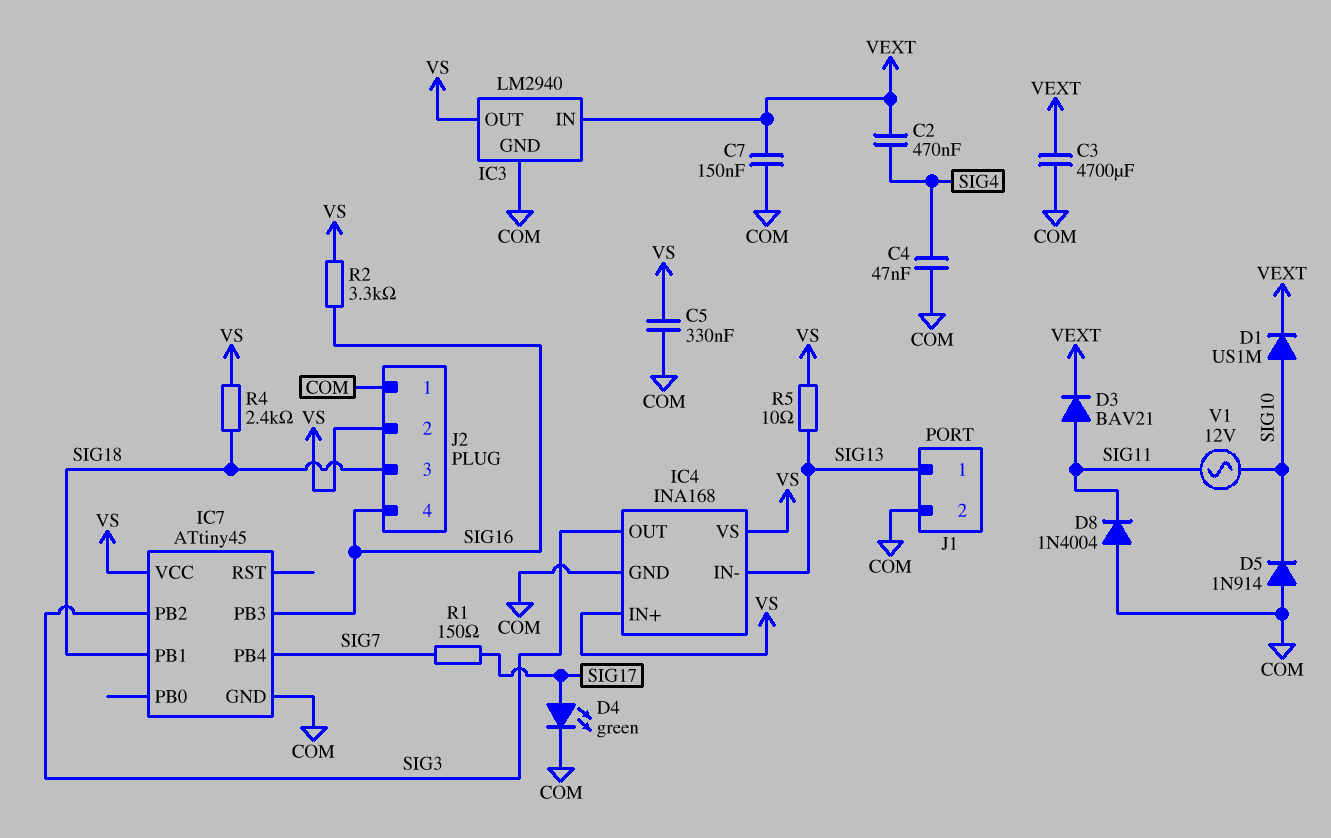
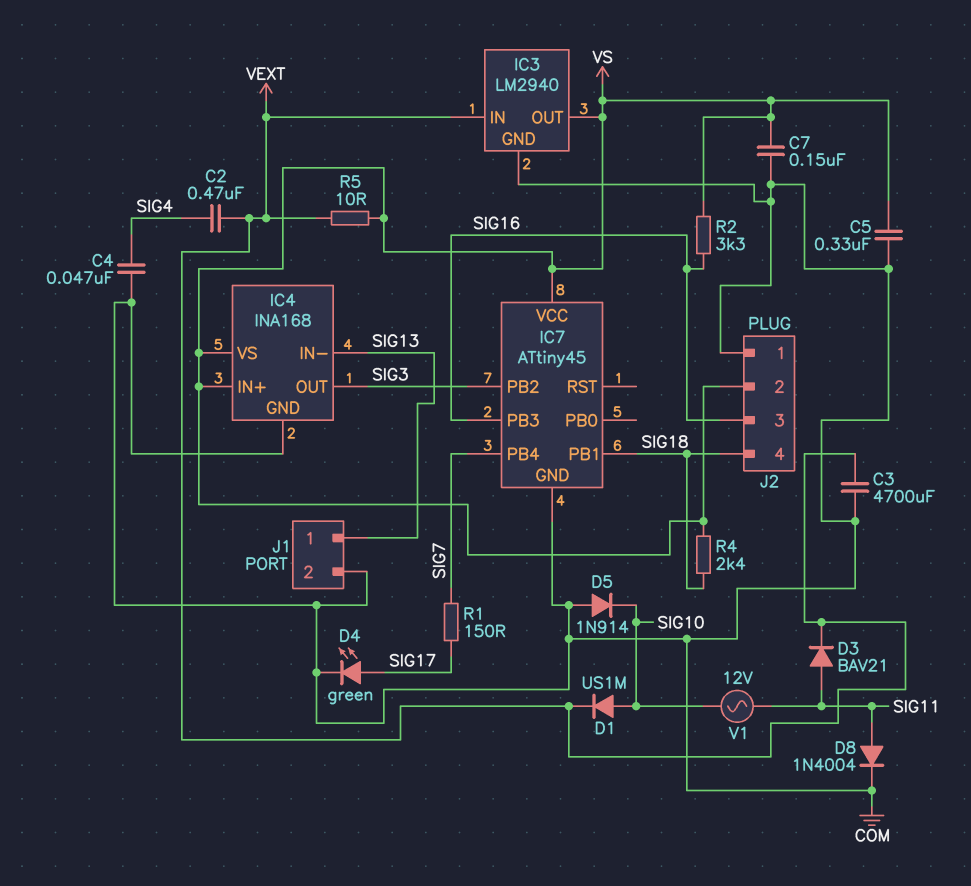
C7: 150nF (COM, VEXT) -> 150nF (COM, VS)
D8: diode 1N4004 (A COM, K SIG11) -> diode 1N4004 (A SIG11, K COM)
J2 pin 3: SIG18 -> SIG16
J2 pin 4: SIG16 -> SIG18
R5: 10 (SIG13, VS) -> 10 (VEXT, VS)

